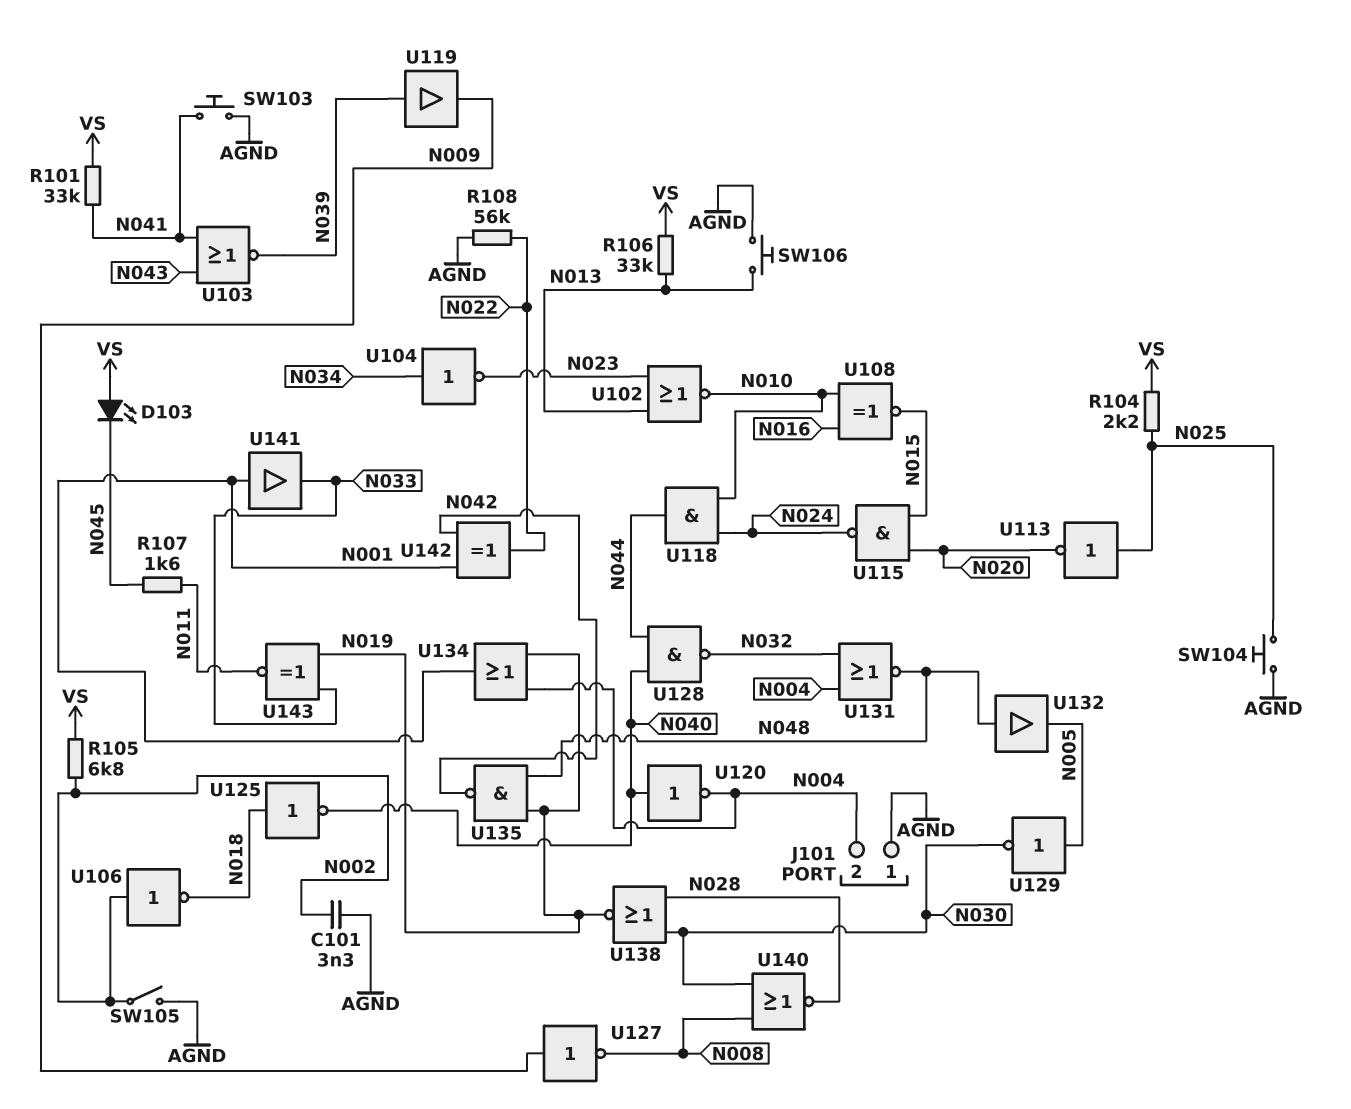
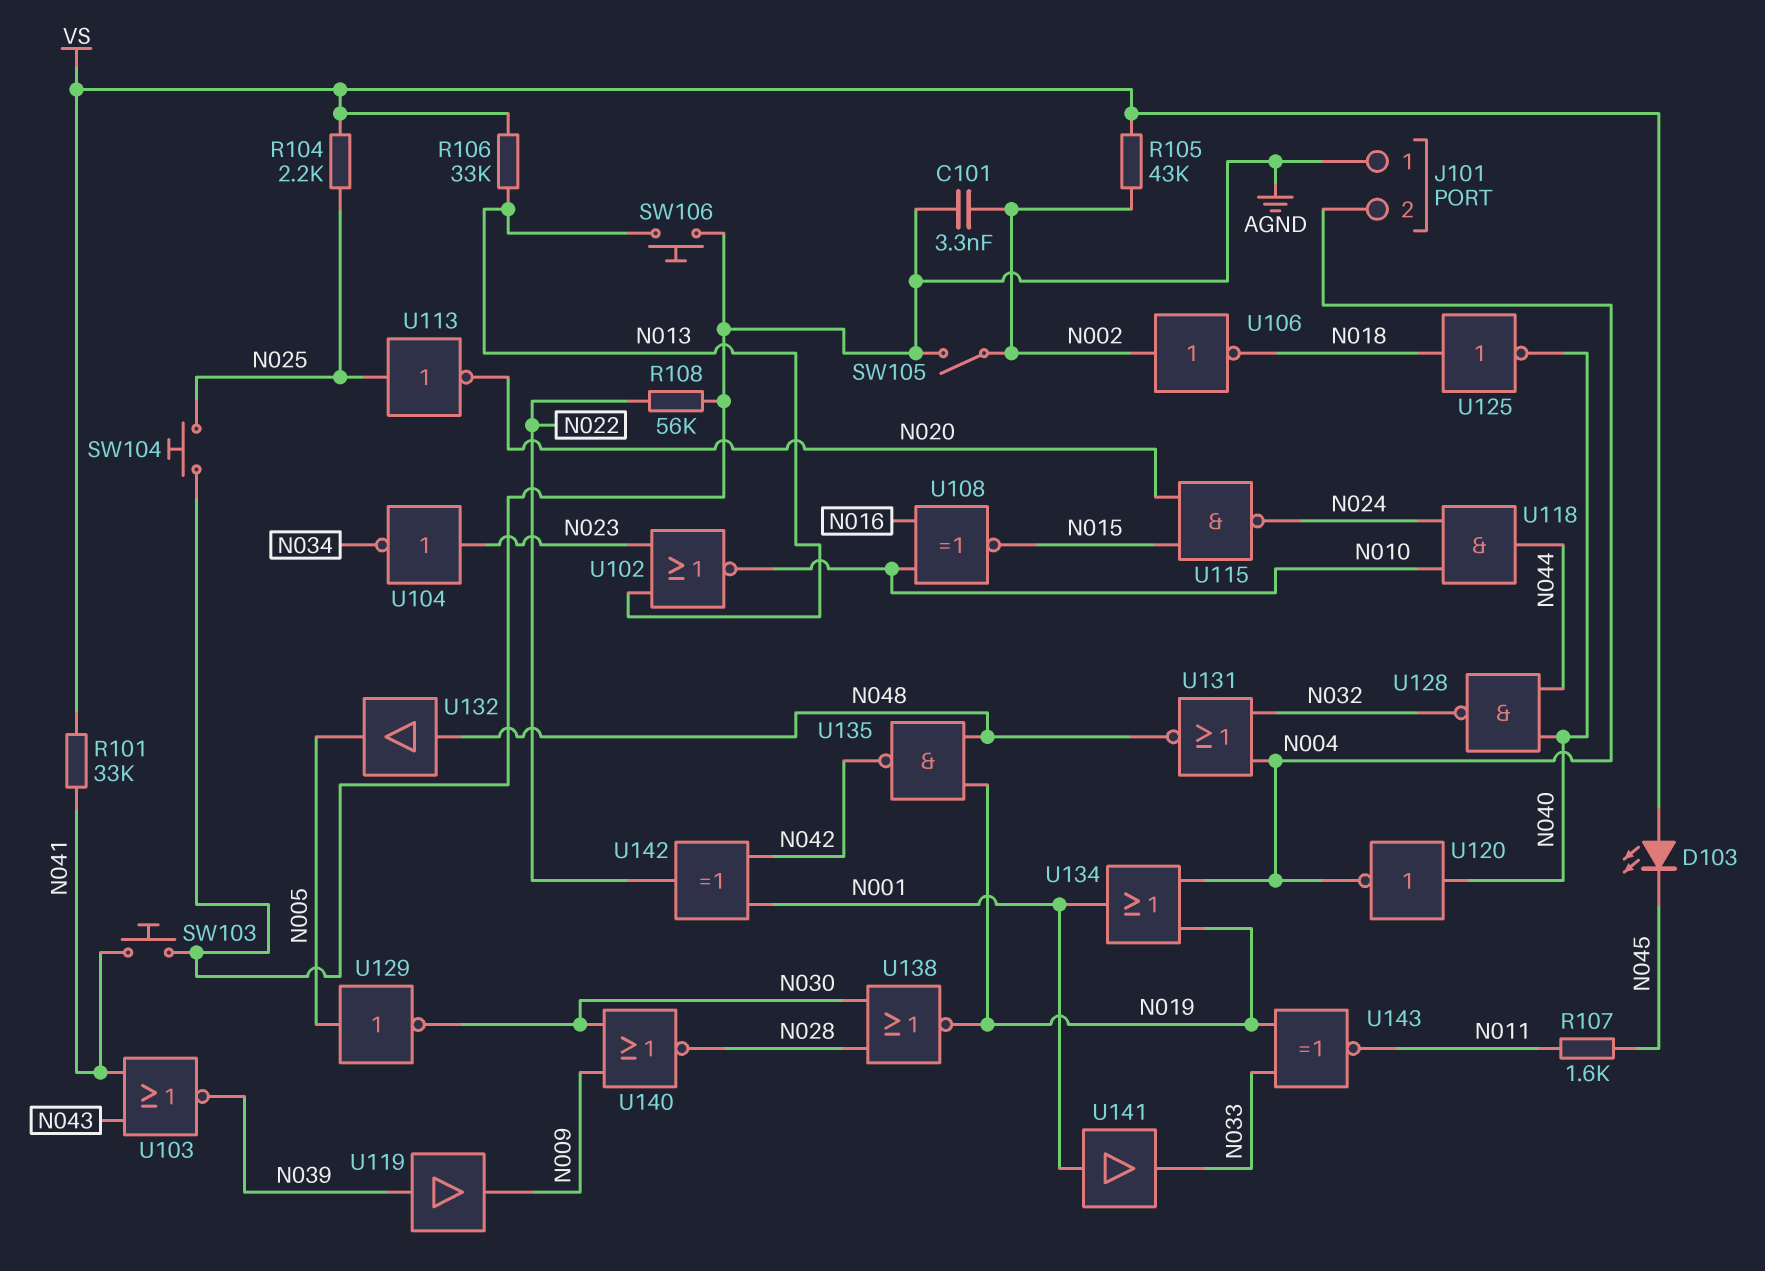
R105: 6.8k (N002, VS) -> 43k (N002, VS)
U104: NOT (in N034, out N023) -> NOT (in N023, out N034)
U127: NOT (in N009, out N008) -> none
U140: NOR (in N008, in N030, out N028) -> NOR (in N009, in N030, out N028)

